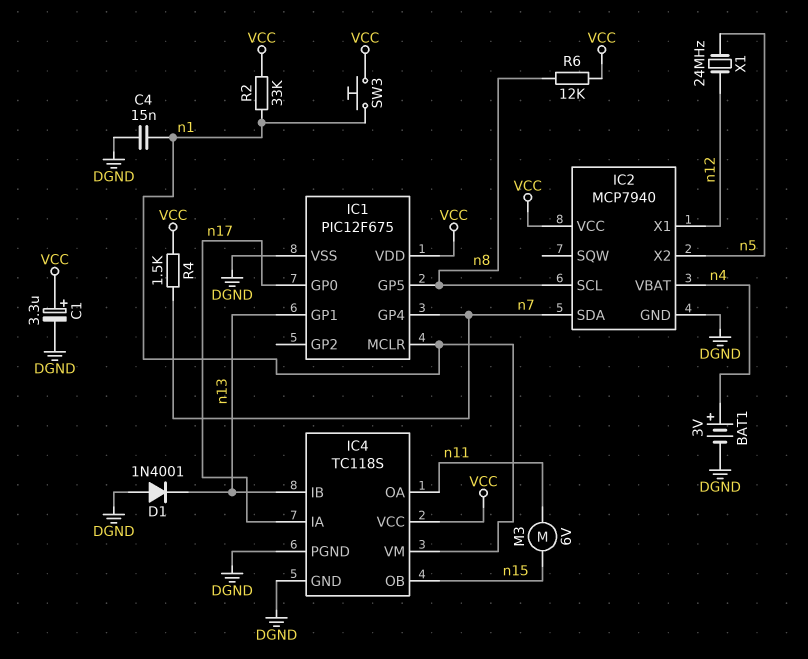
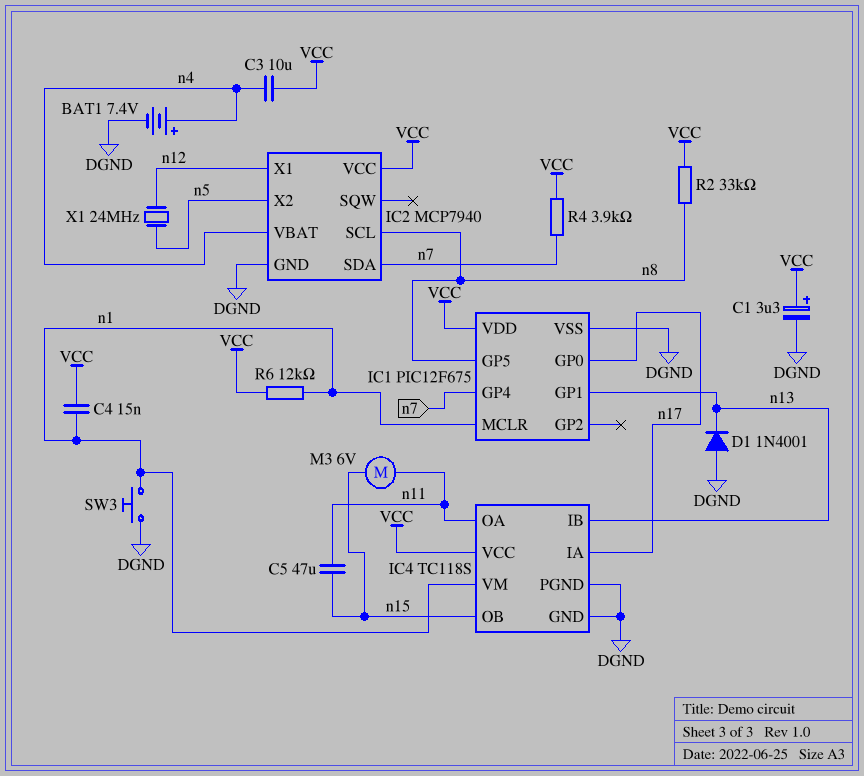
BAT1: 3V (plus n4, minus DGND) -> 7.4V (plus n4, minus DGND)
C3: none -> 10uF (VCC, n4)
C4: 15nF (DGND, n1) -> 15nF (VCC, n1)
C5: none -> 47uF (n11, n15)
R2: 33k (VCC, n1) -> 33k (VCC, n8)
R4: 1.5k (VCC, n7) -> 3.9k (VCC, n7)
R6: 12k (VCC, n8) -> 12k (VCC, n1)
SW3: button (VCC, n1) -> button (DGND, n1)

